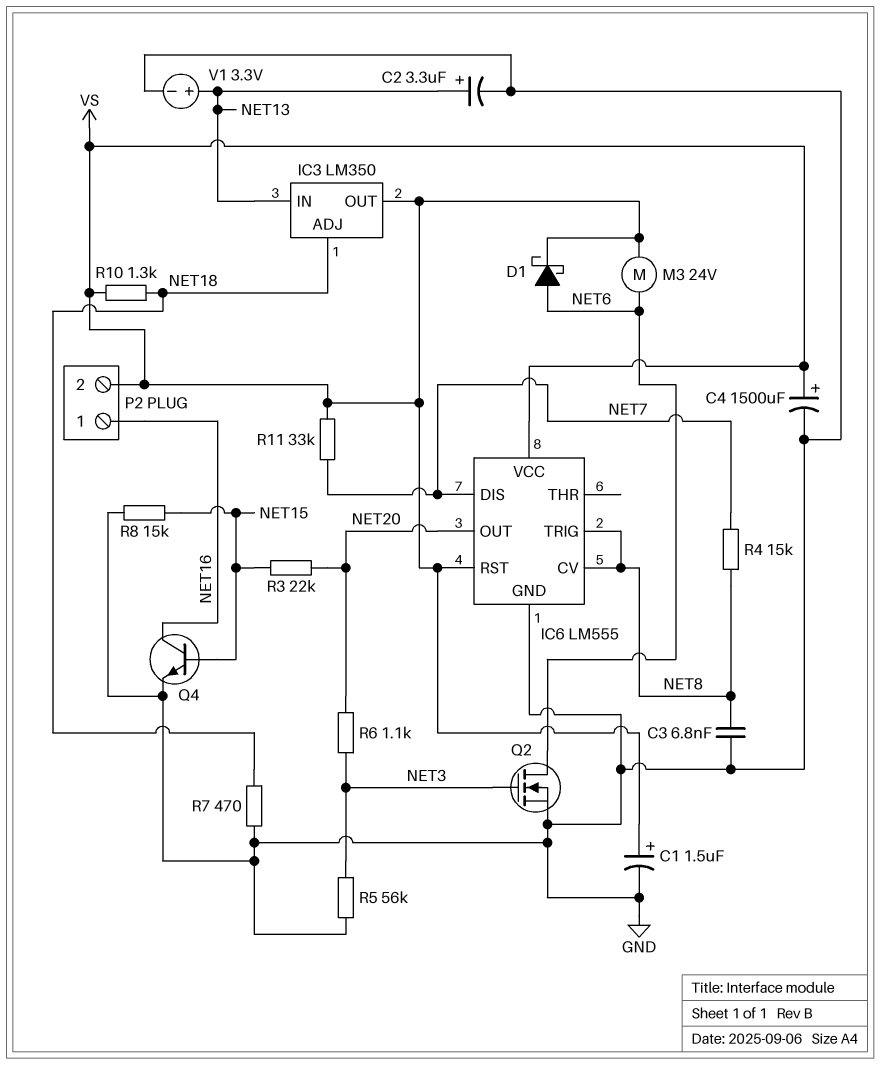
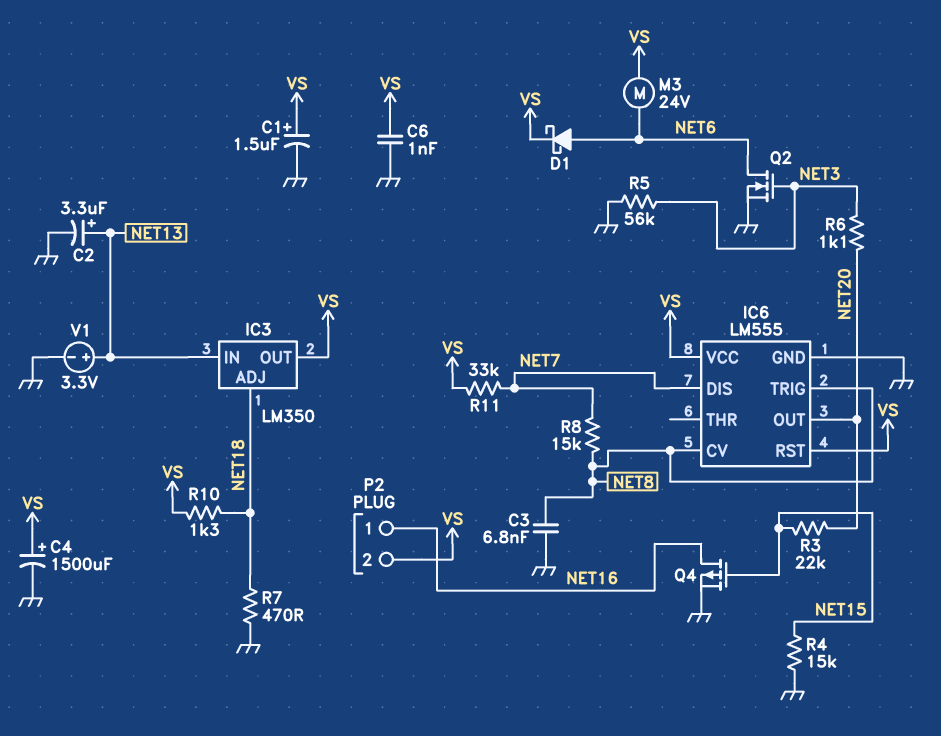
C6: none -> 1nF (GND, VS)
Q4: NPN (B NET15, C NET16, E GND) -> PMOS (G NET15, D NET16, S GND)
R4: 15k (NET7, NET8) -> 15k (GND, NET15)
R8: 15k (GND, NET15) -> 15k (NET7, NET8)

